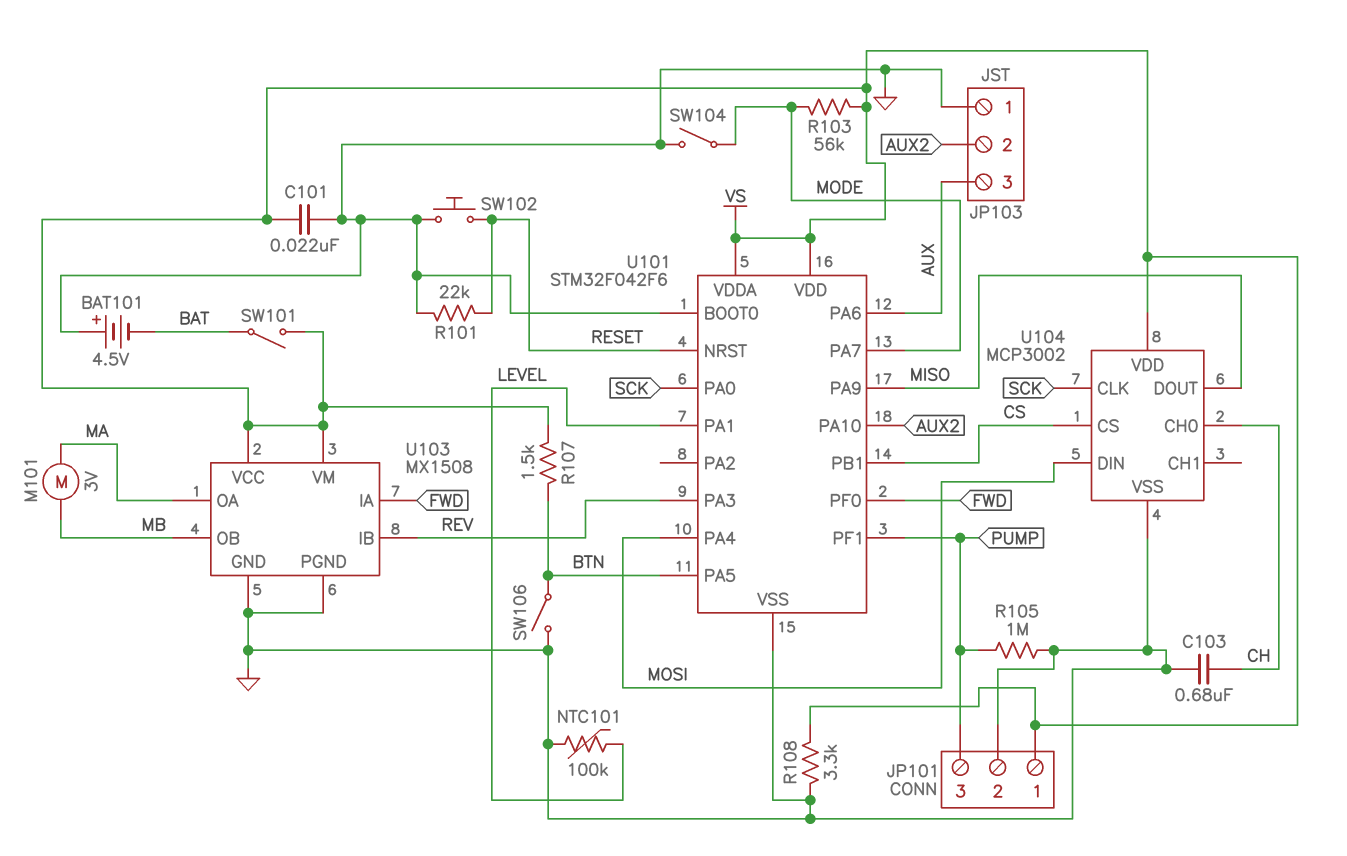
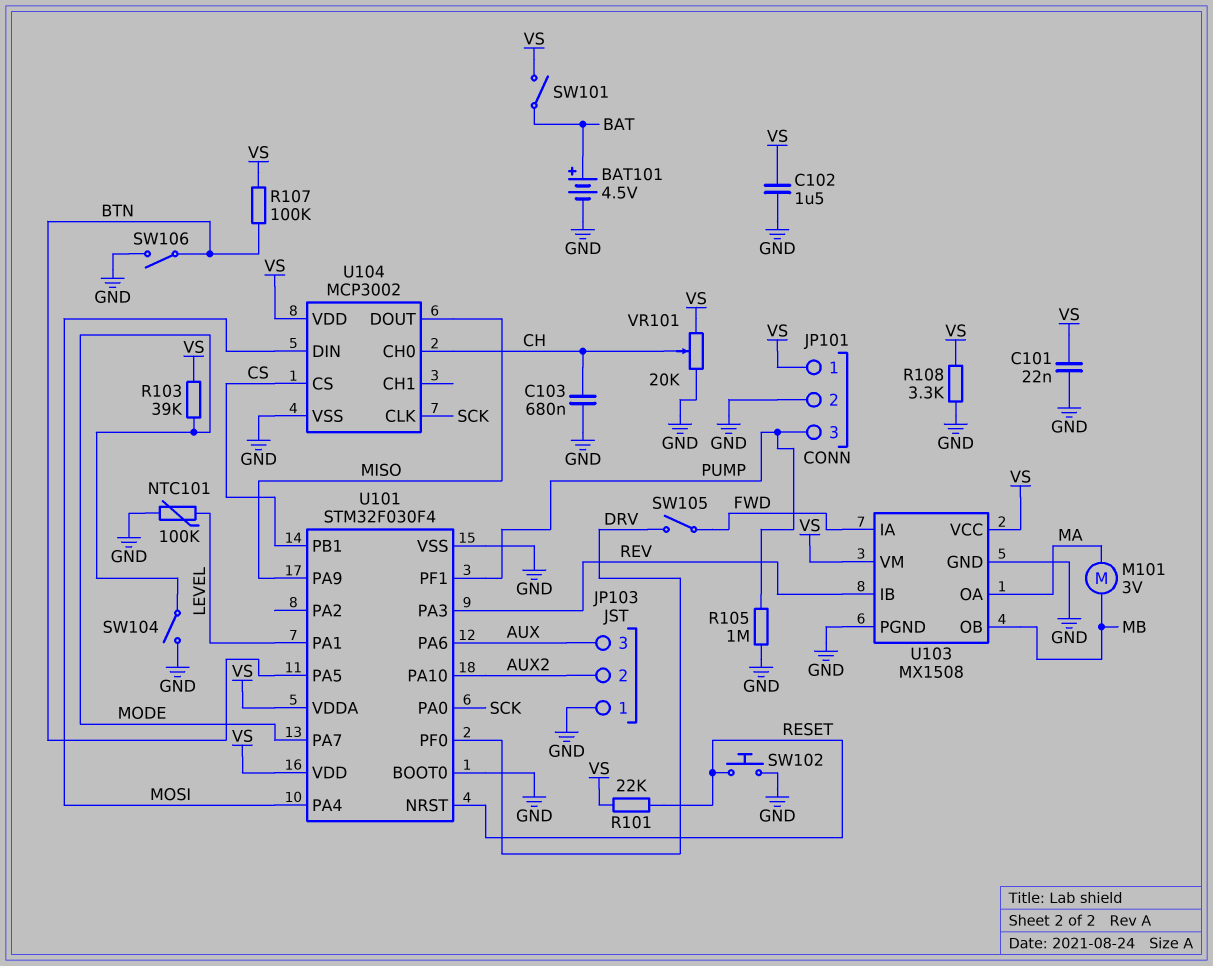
BAT101: 4.5V (plus GND, minus BAT) -> 4.5V (plus BAT, minus GND)
C102: none -> 1.5uF (GND, VS)
R101: 22k (GND, RESET) -> 22k (RESET, VS)
R103: 56k (MODE, VS) -> 39k (MODE, VS)
R107: 1.5k (BTN, VS) -> 100k (BTN, VS)
SW105: none -> switch (DRV, FWD)
U101: STM32F042F6 -> STM32F030F4
U101 pin PF0: FWD -> DRV
VR101: none -> 20k (GND, VS, wiper CH)

